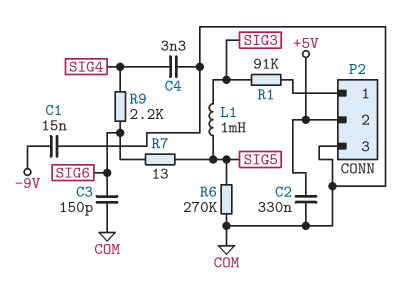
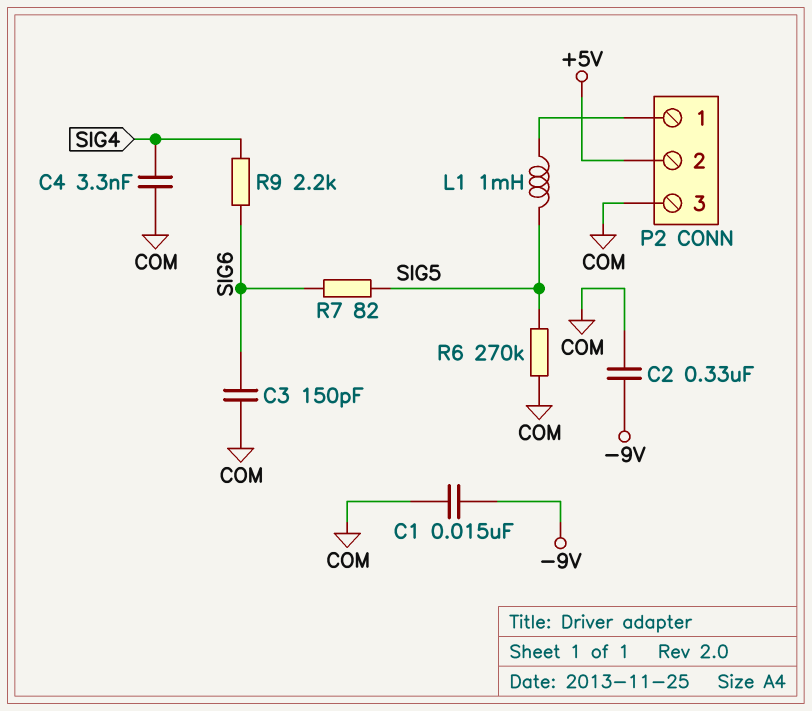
C2: 330nF (+5V, COM) -> 330nF (-9V, COM)
L1: 1mH (SIG3, SIG5) -> 1mH (P2/1, SIG5)
R1: 91k (P2/1, SIG3) -> none
R7: 13 (SIG5, SIG6) -> 82 (SIG5, SIG6)

